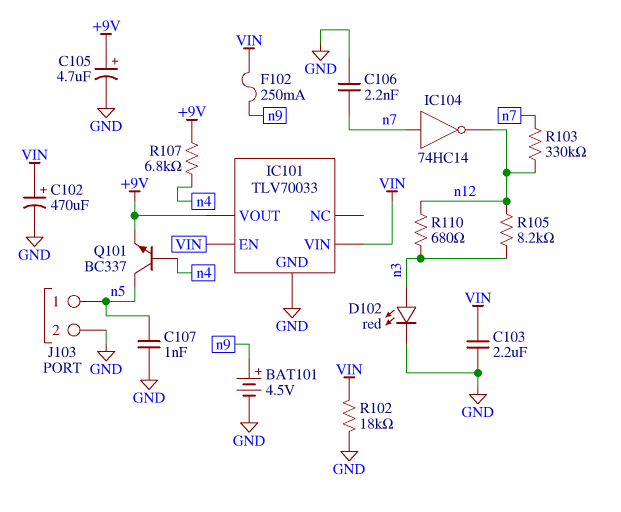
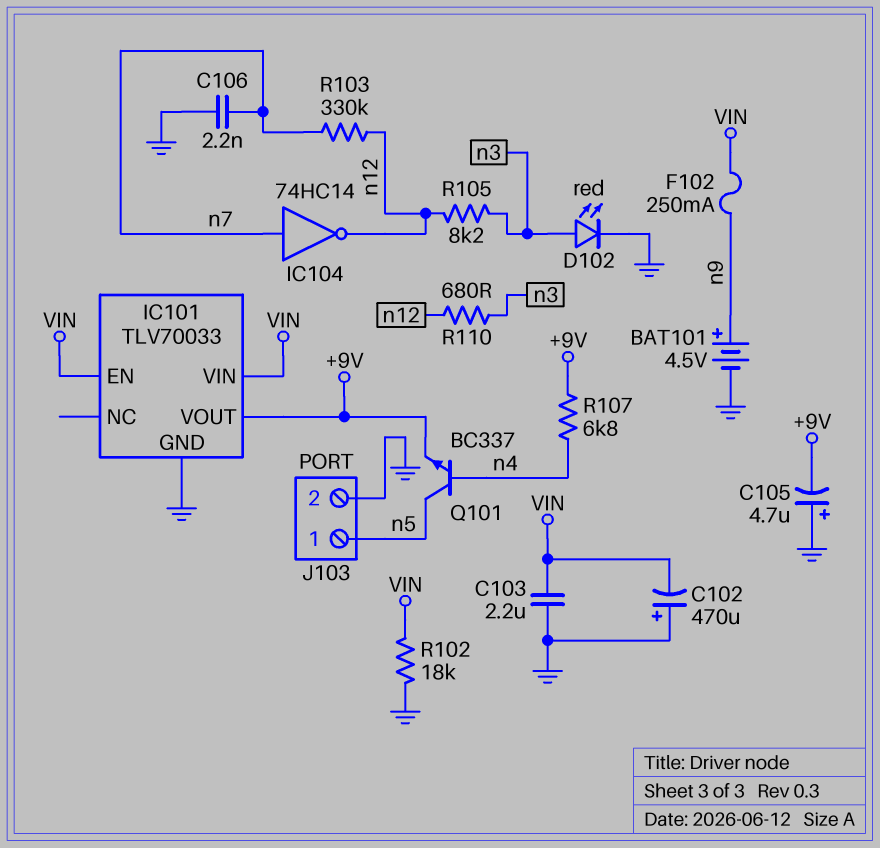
C102: 470uF (plus VIN, minus GND) -> 470uF (plus GND, minus VIN)
C105: 4.7uF (plus +9V, minus GND) -> 4.7uF (plus GND, minus +9V)
C107: 1nF (GND, n5) -> none

